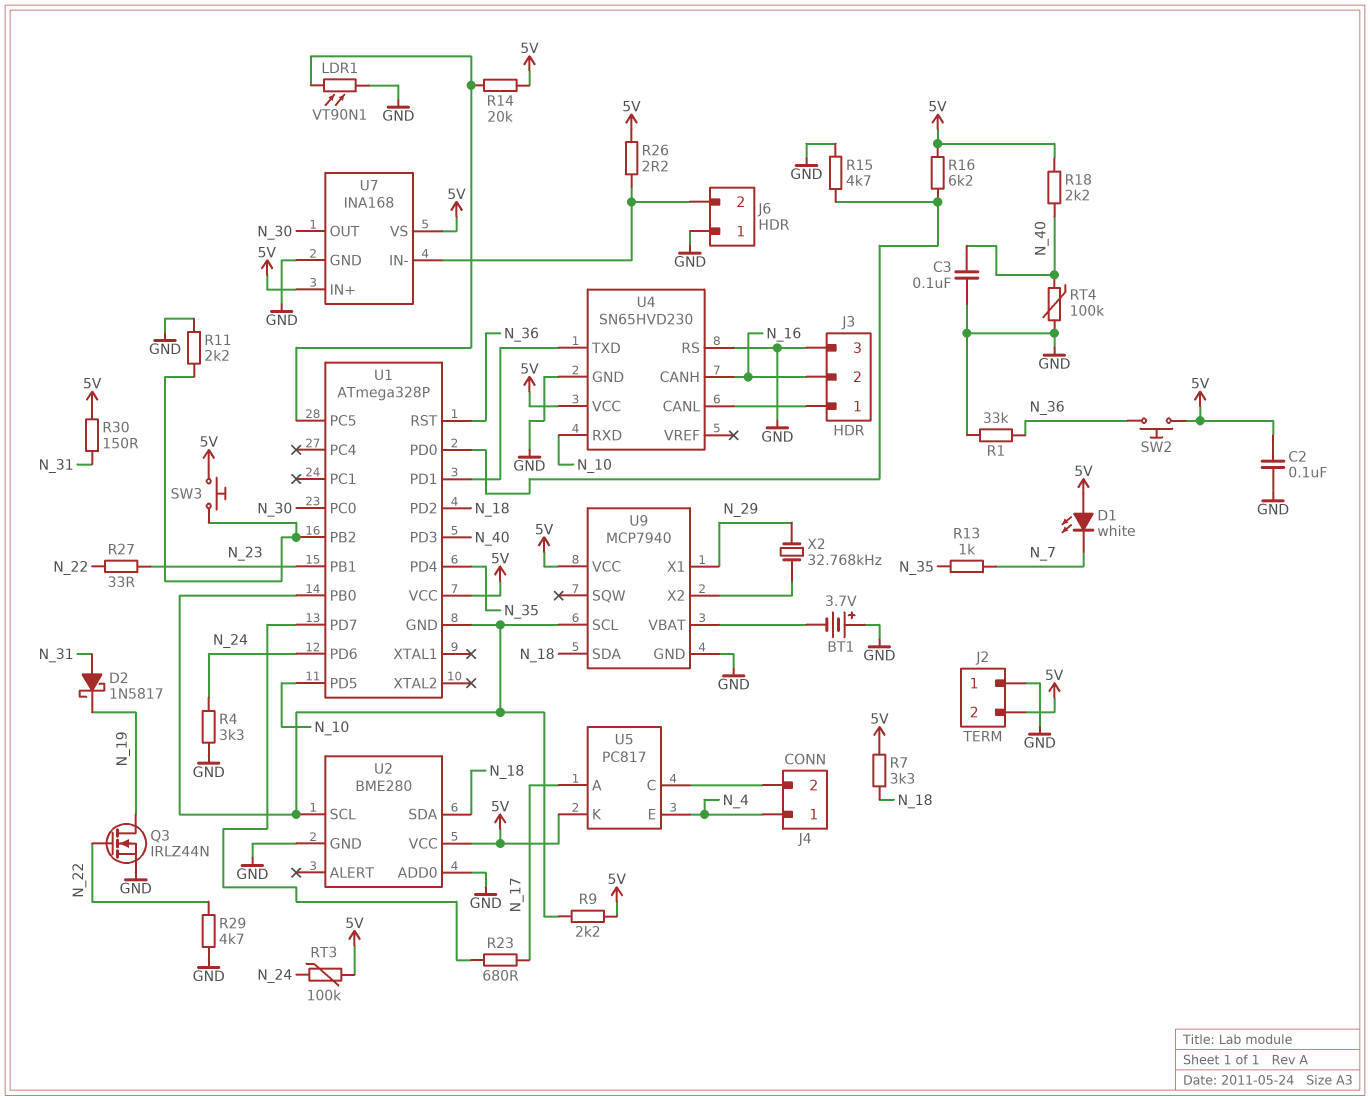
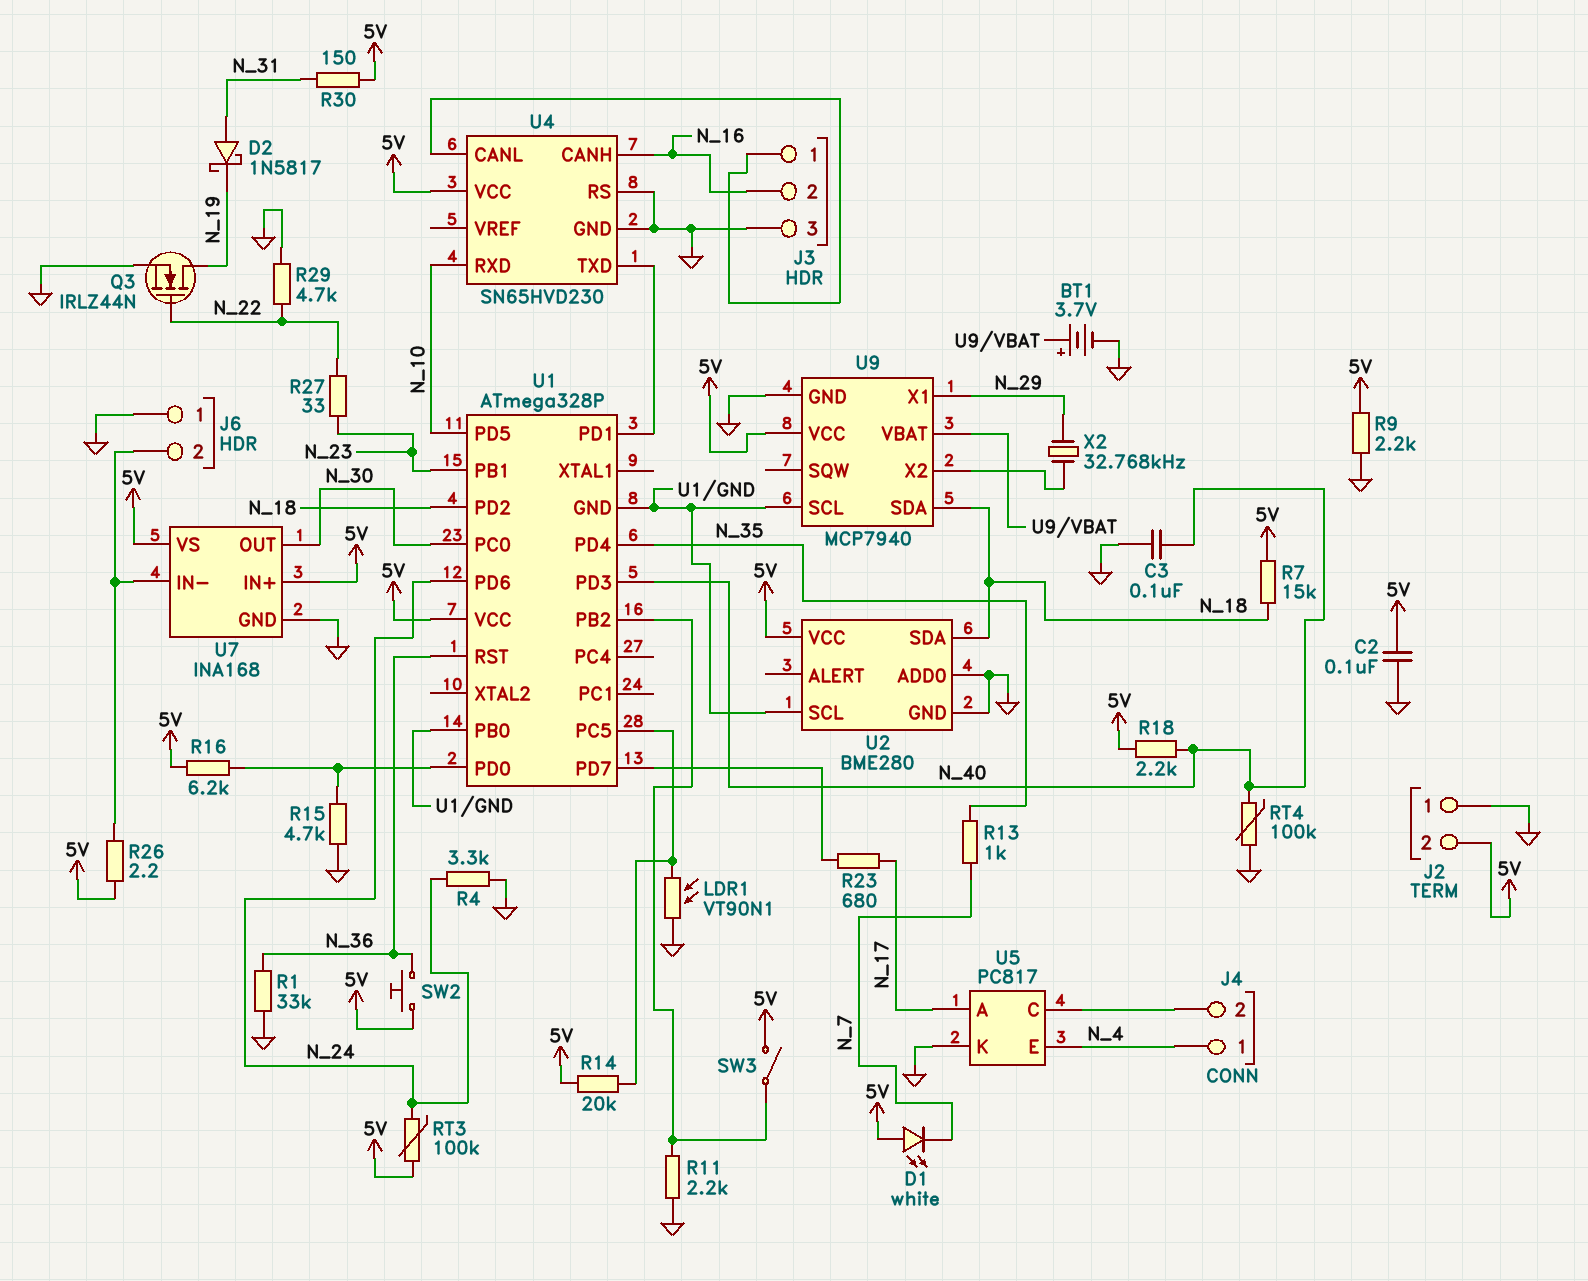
BT1: 3.7V (plus GND, minus U9/VBAT) -> 3.7V (plus U9/VBAT, minus GND)
R7: 3.3k (5V, N_18) -> 15k (5V, N_18)
R9: 2.2k (5V, U1/GND) -> 2.2k (5V, GND)
SW3: button (5V, U1/PB2) -> switch (5V, U1/PB2)
U5 pin K: 5V -> GND

